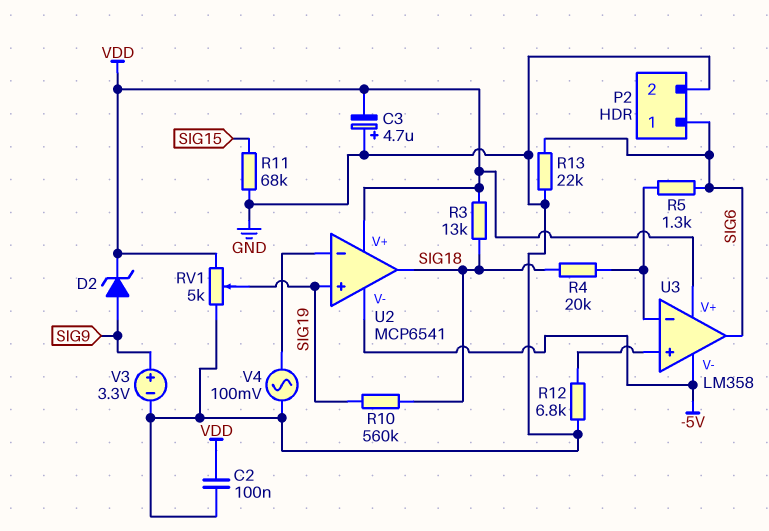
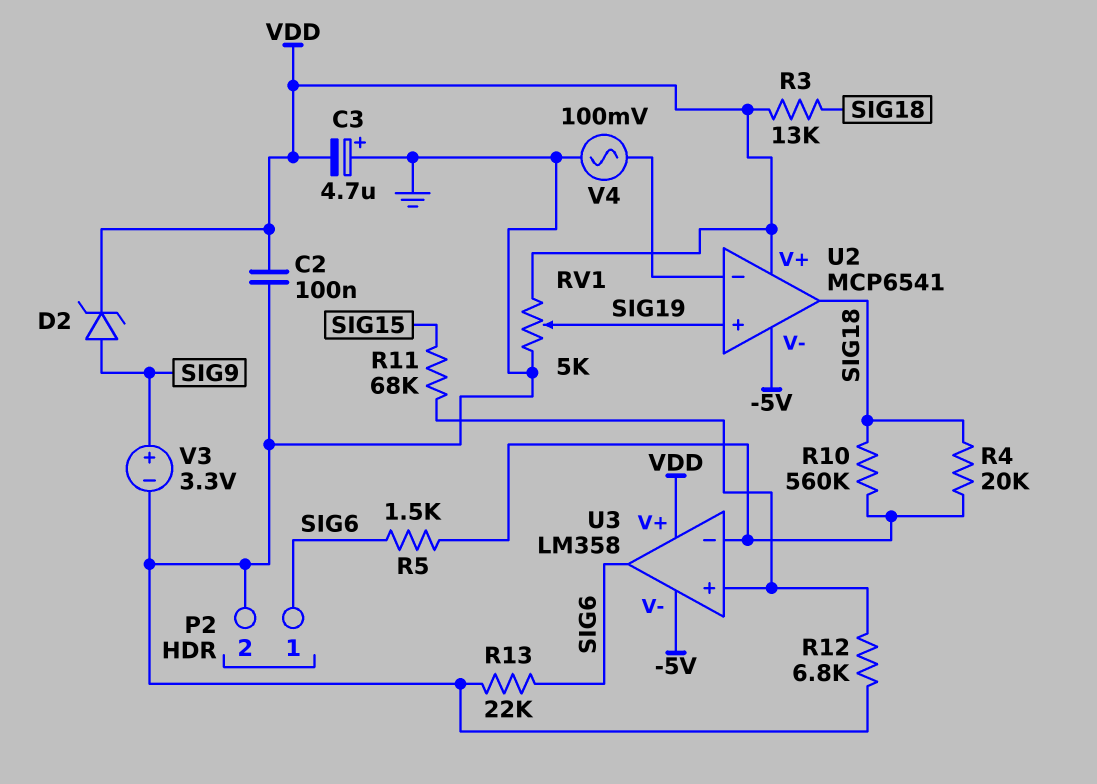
R5: 1.3k (SIG6, U3/in-) -> 1.5k (SIG6, U3/in-)
R10: 560k (SIG18, SIG19) -> 560k (SIG18, U3/in-)
R11: 68k (GND, SIG15) -> 68k (SIG15, U3/in+)

